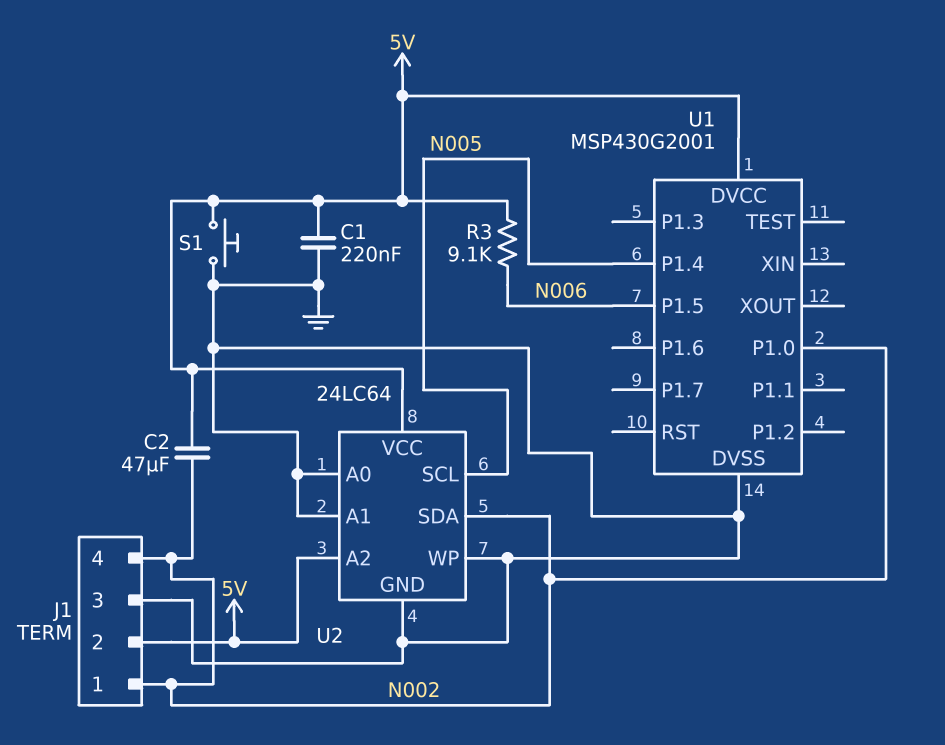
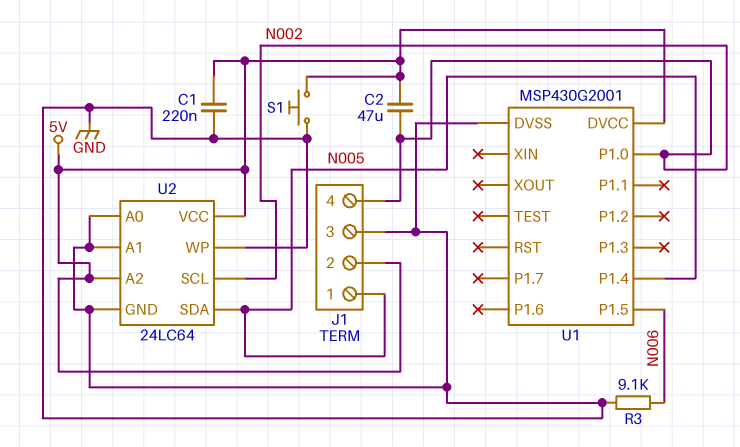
J1 pin 1: N002 -> N005
R3: 9.1k (5V, N006) -> 9.1k (GND, N006)
U2 pin SCL: N005 -> N002
U2 pin SDA: N002 -> N005

